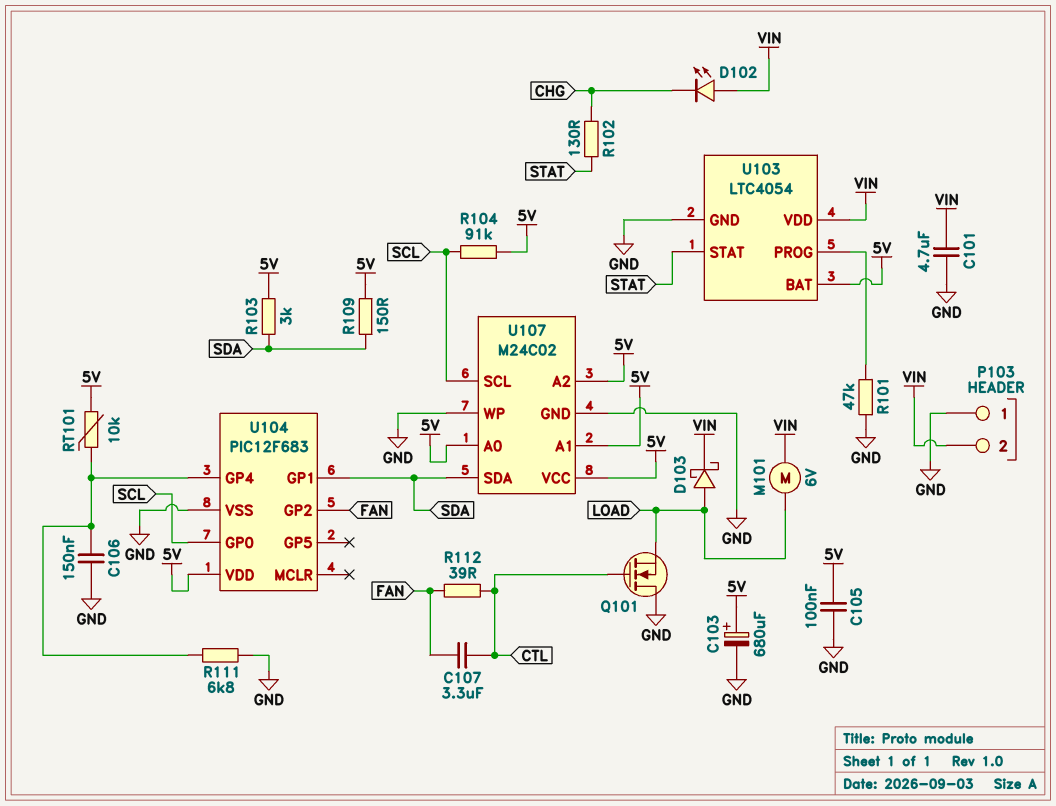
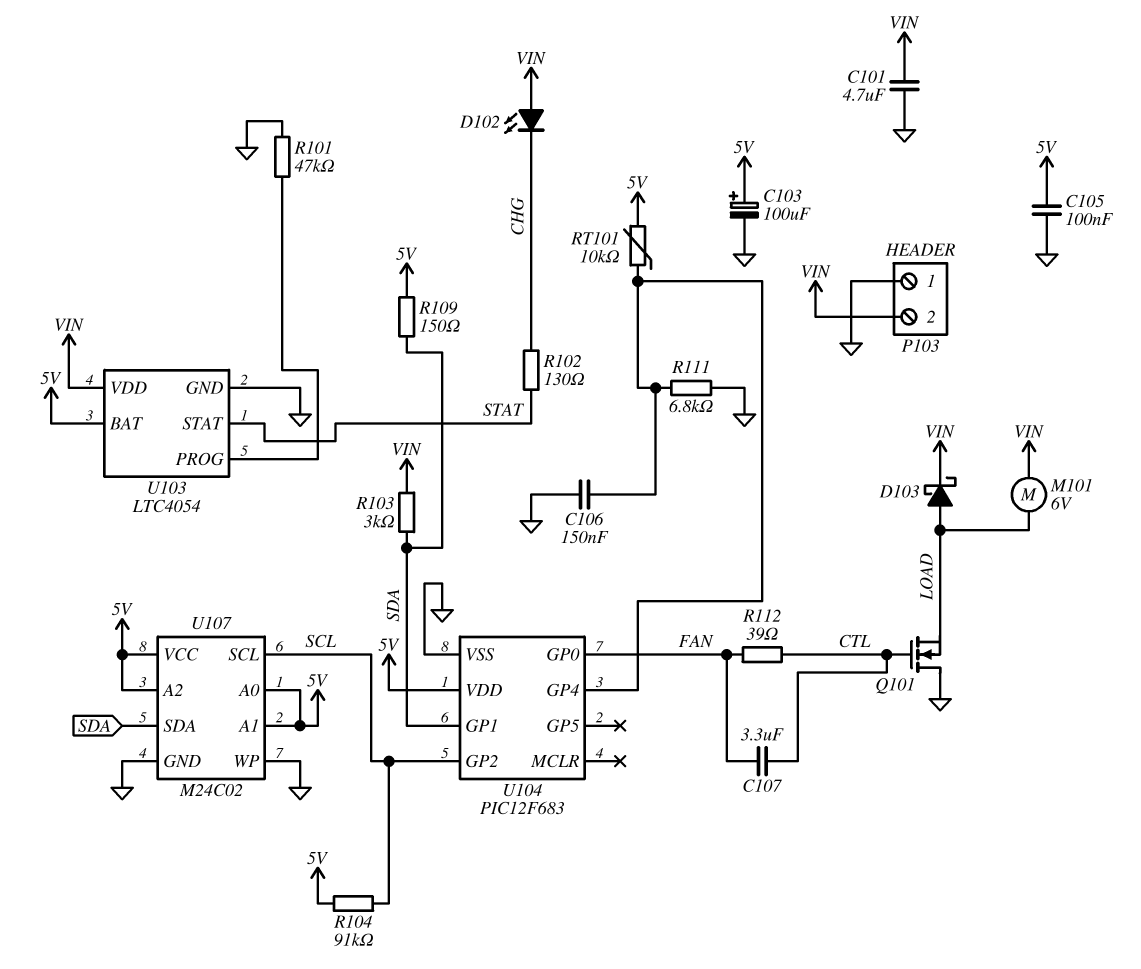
C103: 680uF (plus 5V, minus GND) -> 100uF (plus 5V, minus GND)
R103: 3k (5V, SDA) -> 3k (SDA, VIN)
U104 pin GP0: SCL -> FAN
U104 pin GP2: FAN -> SCL

